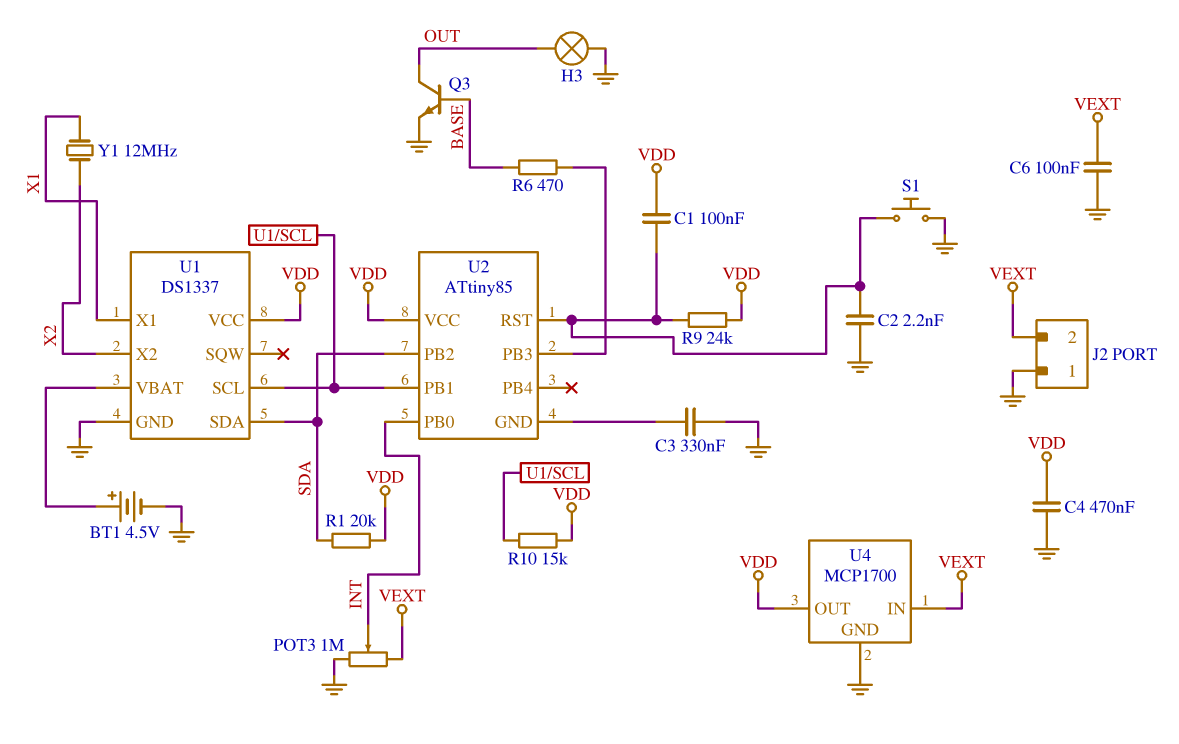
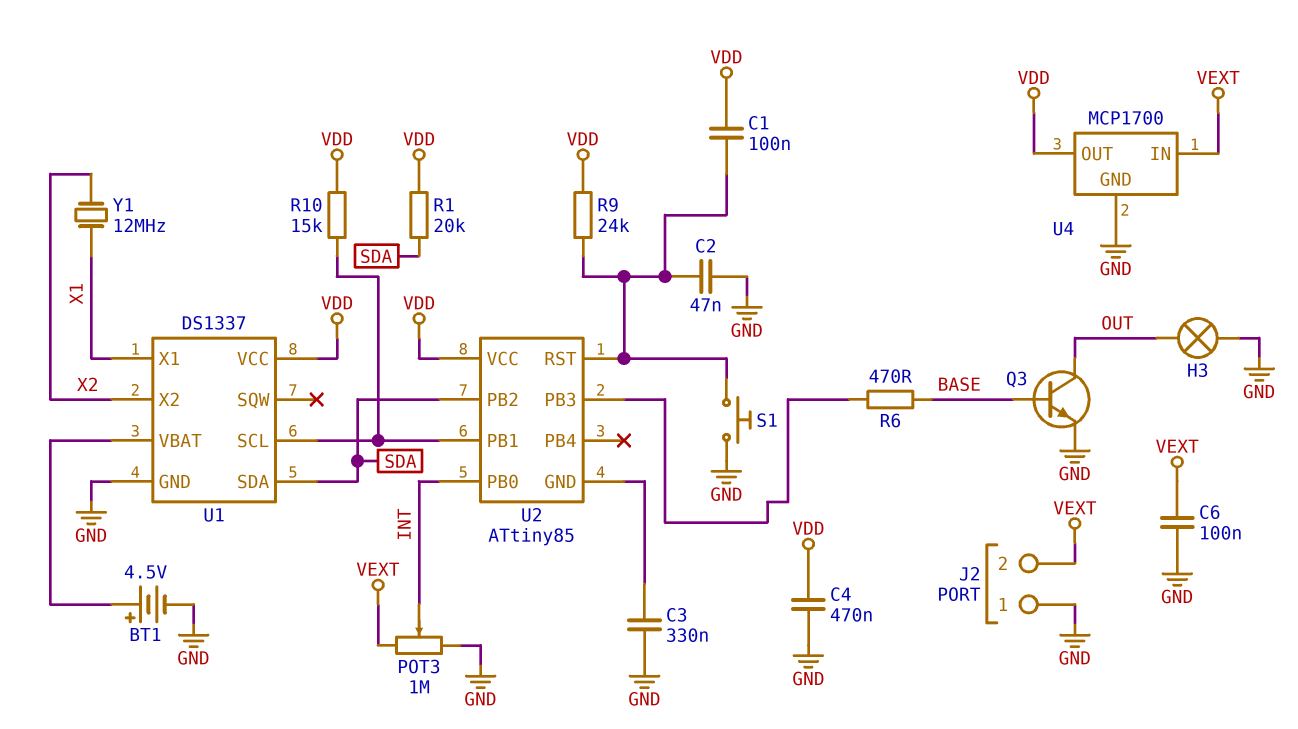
C2: 2.2nF (GND, U2/RST) -> 47nF (GND, U2/RST)

